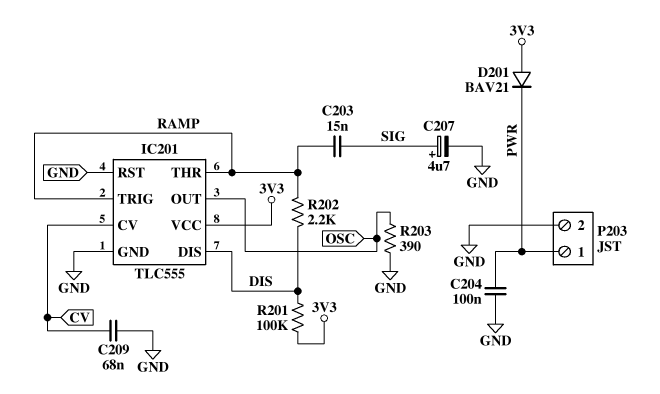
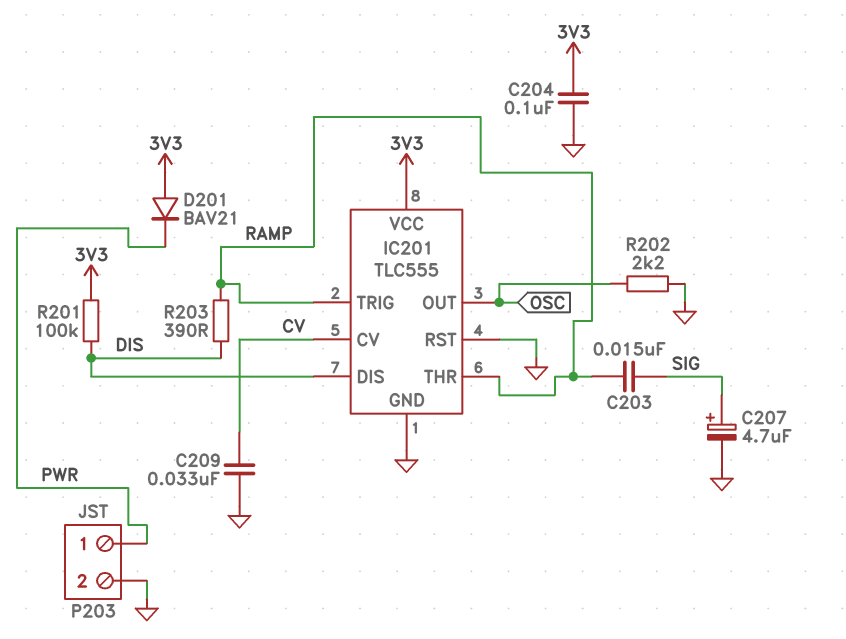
C204: 100nF (GND, PWR) -> 100nF (3V3, GND)
C209: 68nF (CV, GND) -> 33nF (CV, GND)
R202: 2.2k (DIS, RAMP) -> 2.2k (GND, OSC)
R203: 390 (GND, OSC) -> 390 (DIS, RAMP)

